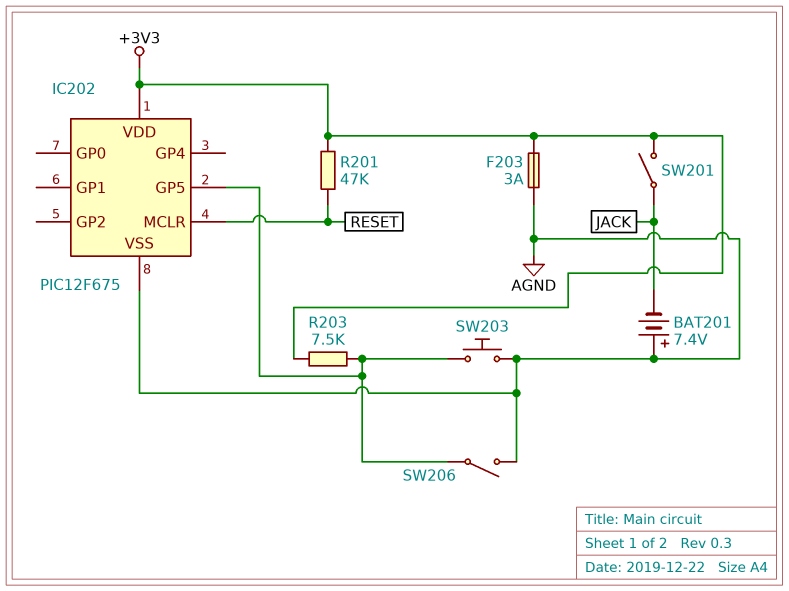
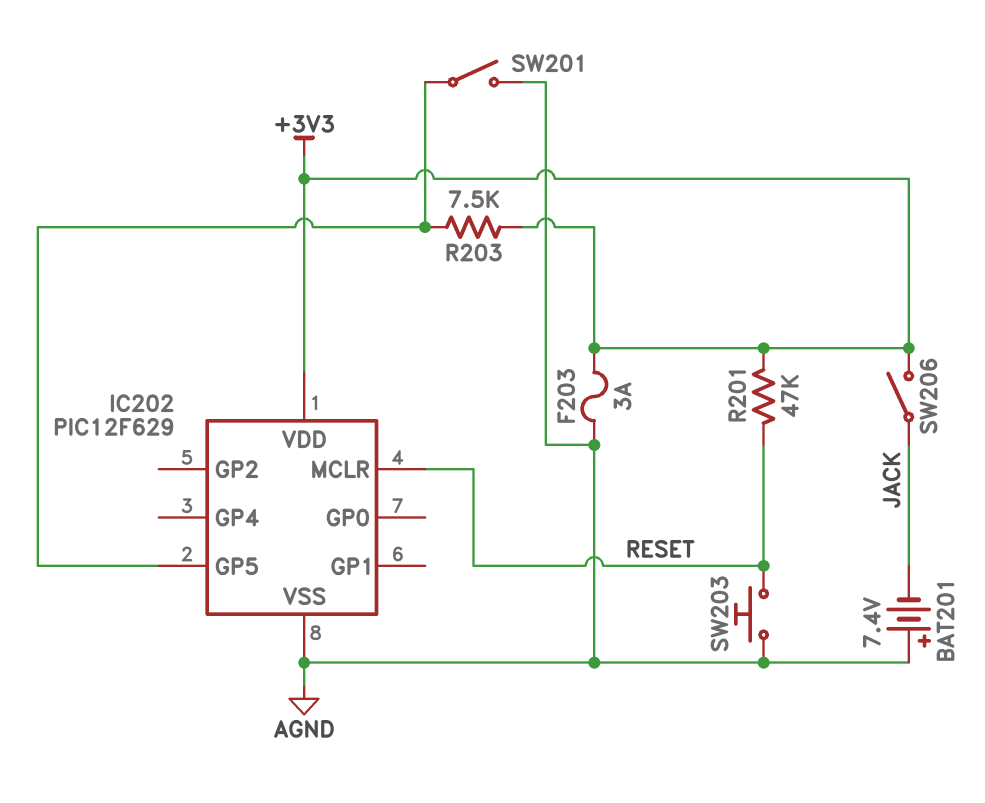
IC202: PIC12F675 -> PIC12F629
SW201: switch (+3V3, JACK) -> switch (AGND, IC202/GP5)
SW203: button (AGND, IC202/GP5) -> button (AGND, RESET)
SW206: switch (AGND, IC202/GP5) -> switch (+3V3, JACK)

